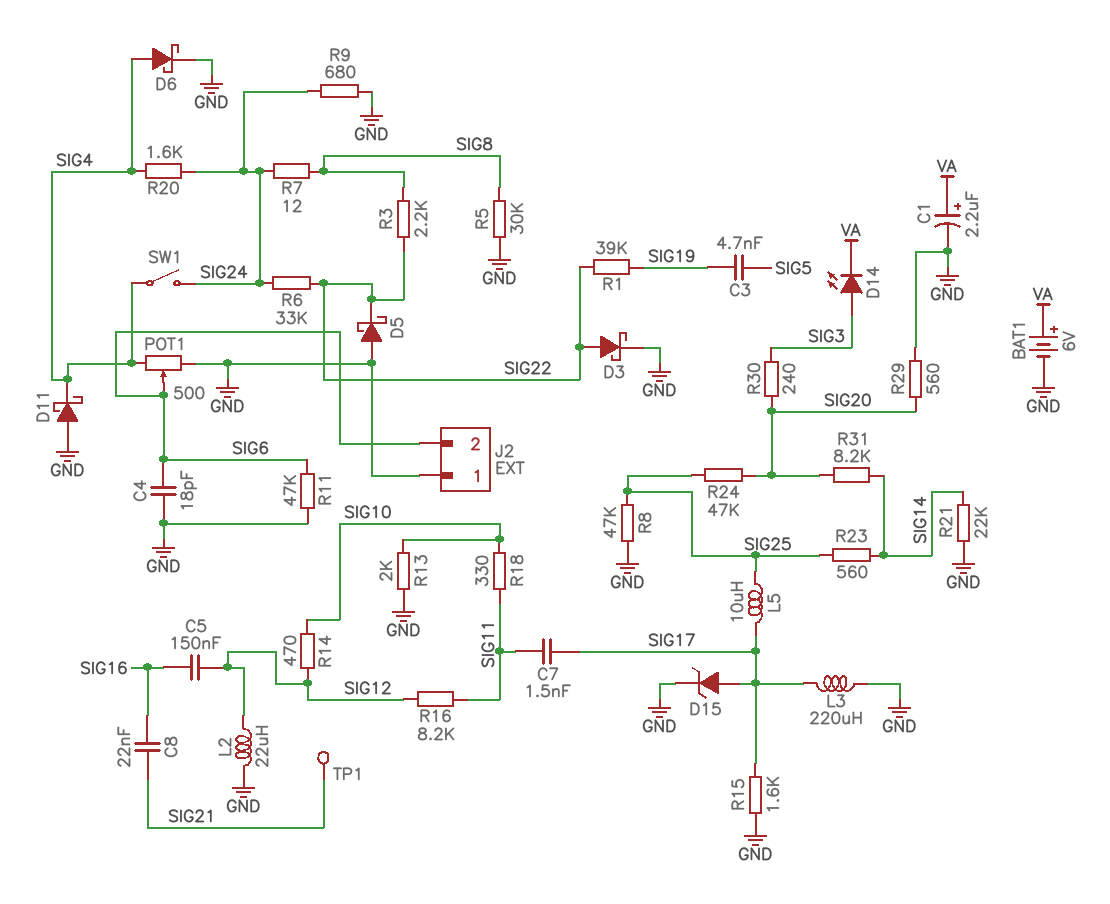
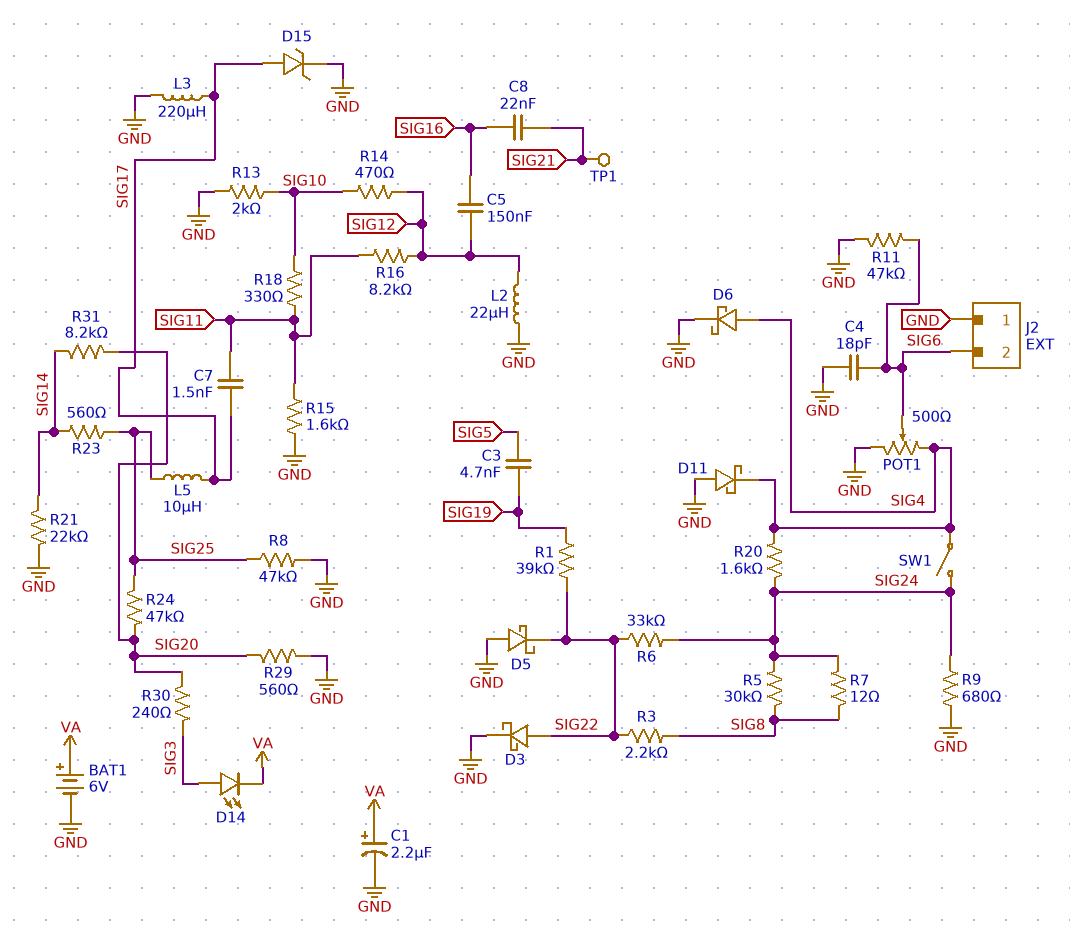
R5: 30k (GND, SIG8) -> 30k (SIG8, SIG24)
R15: 1.6k (GND, SIG17) -> 1.6k (GND, SIG11)

